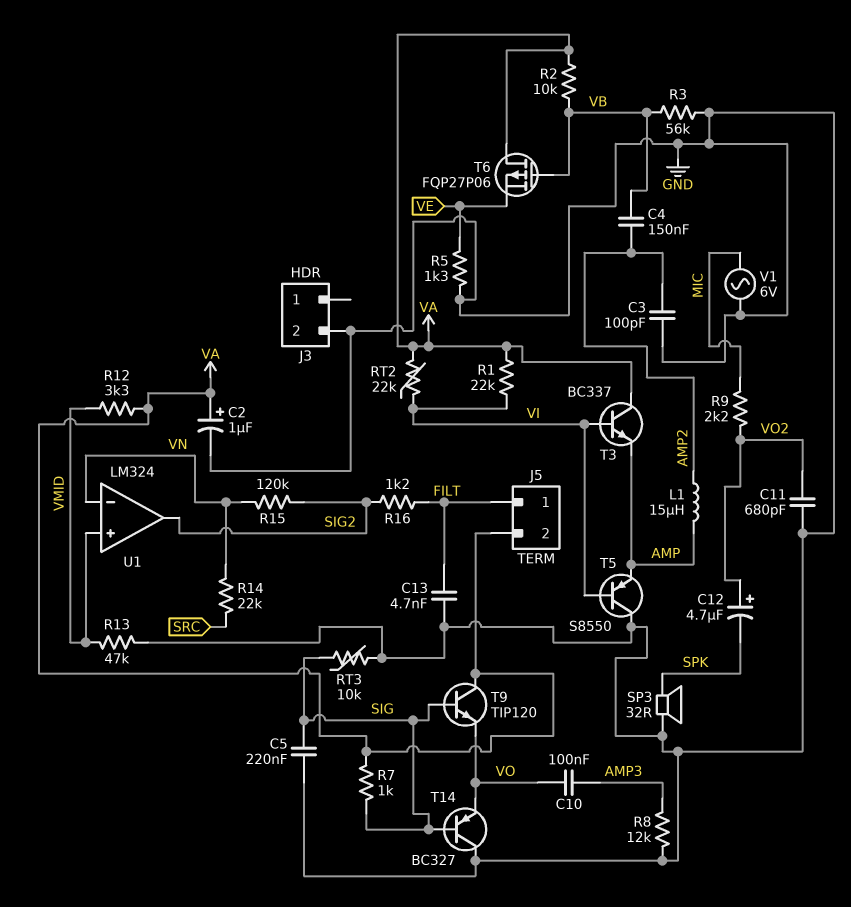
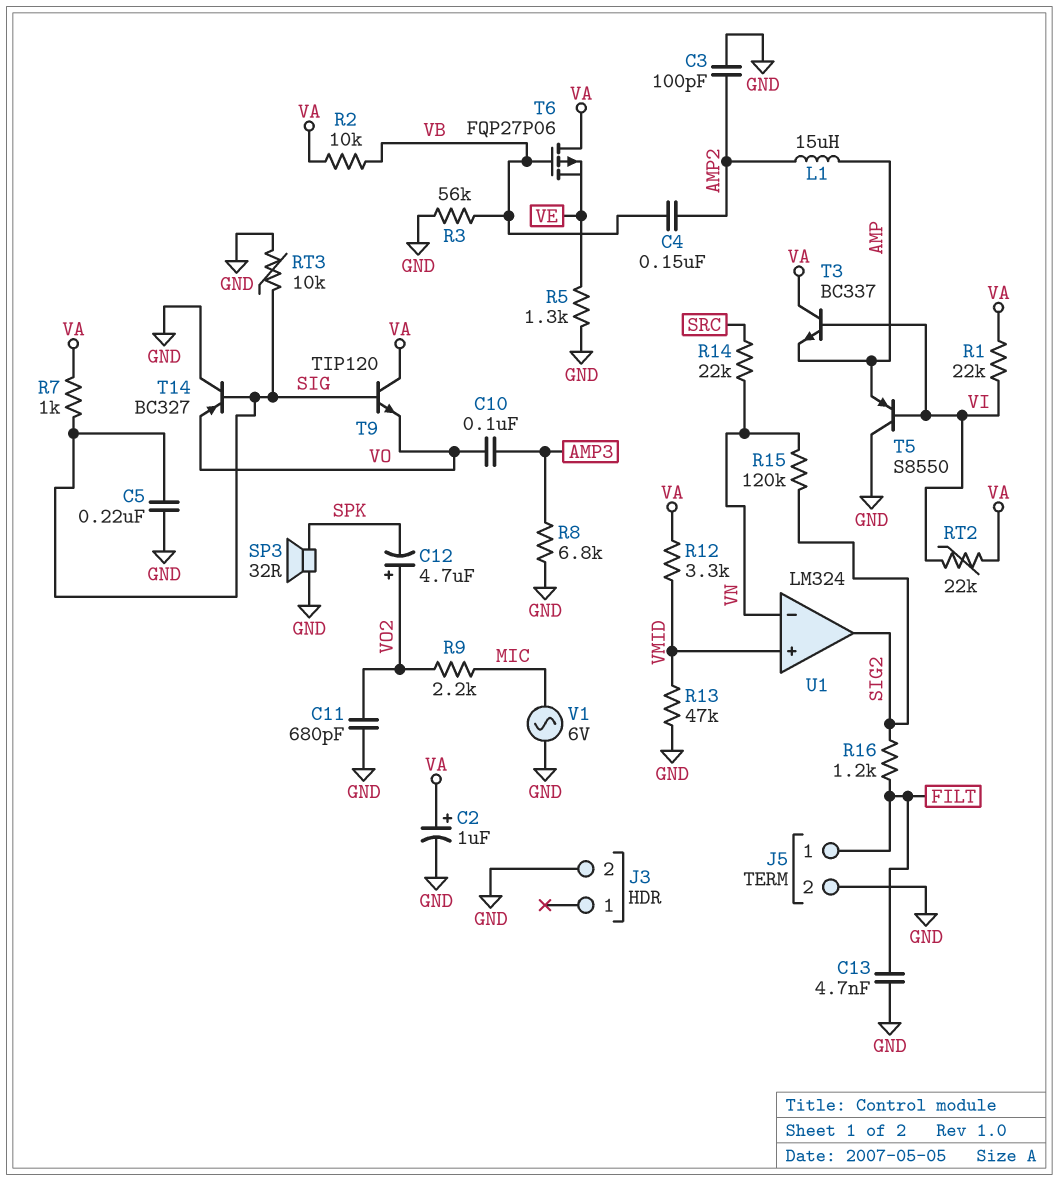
J5 pin 2: VA -> GND
R8: 12k (AMP3, GND) -> 6.8k (AMP3, GND)

